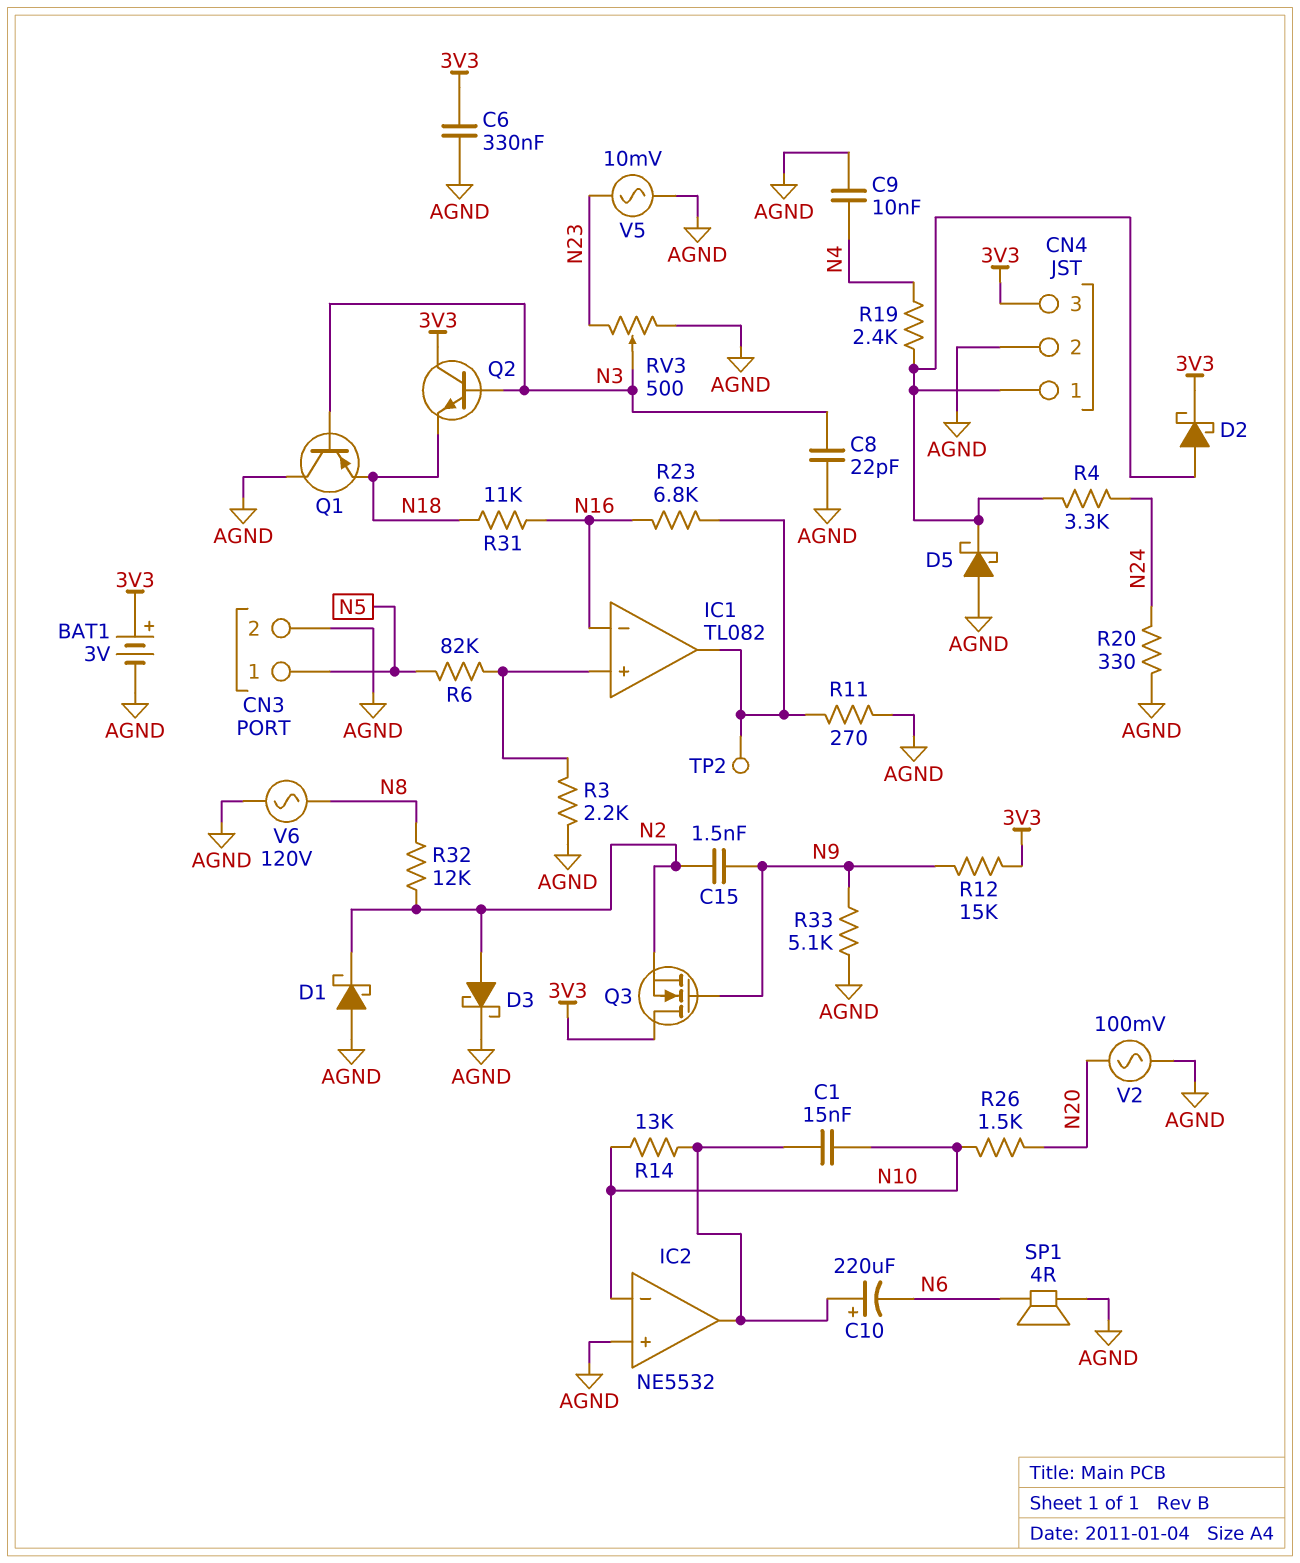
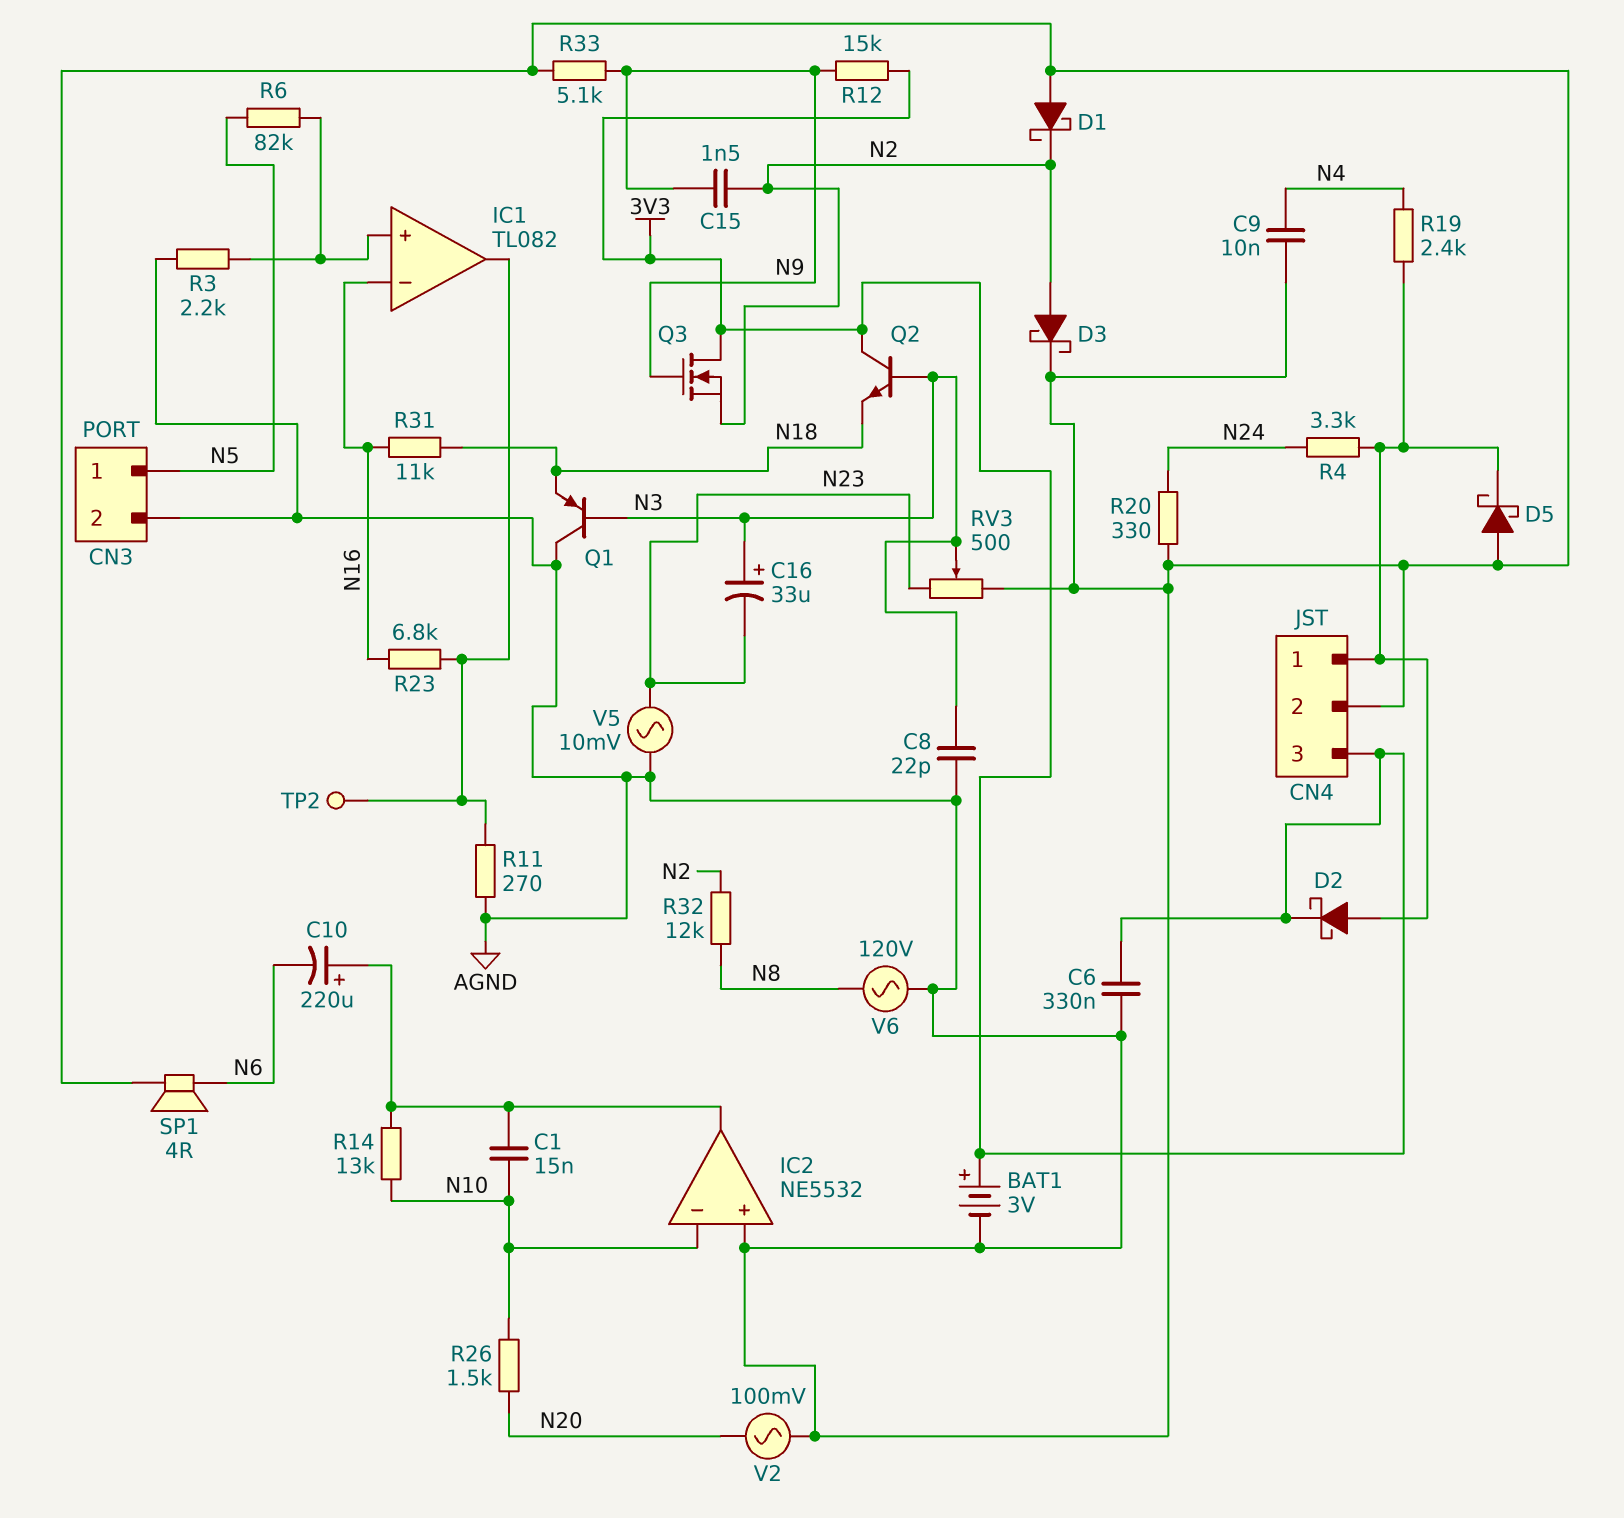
C16: none -> 33uF (plus N3, minus N23)

